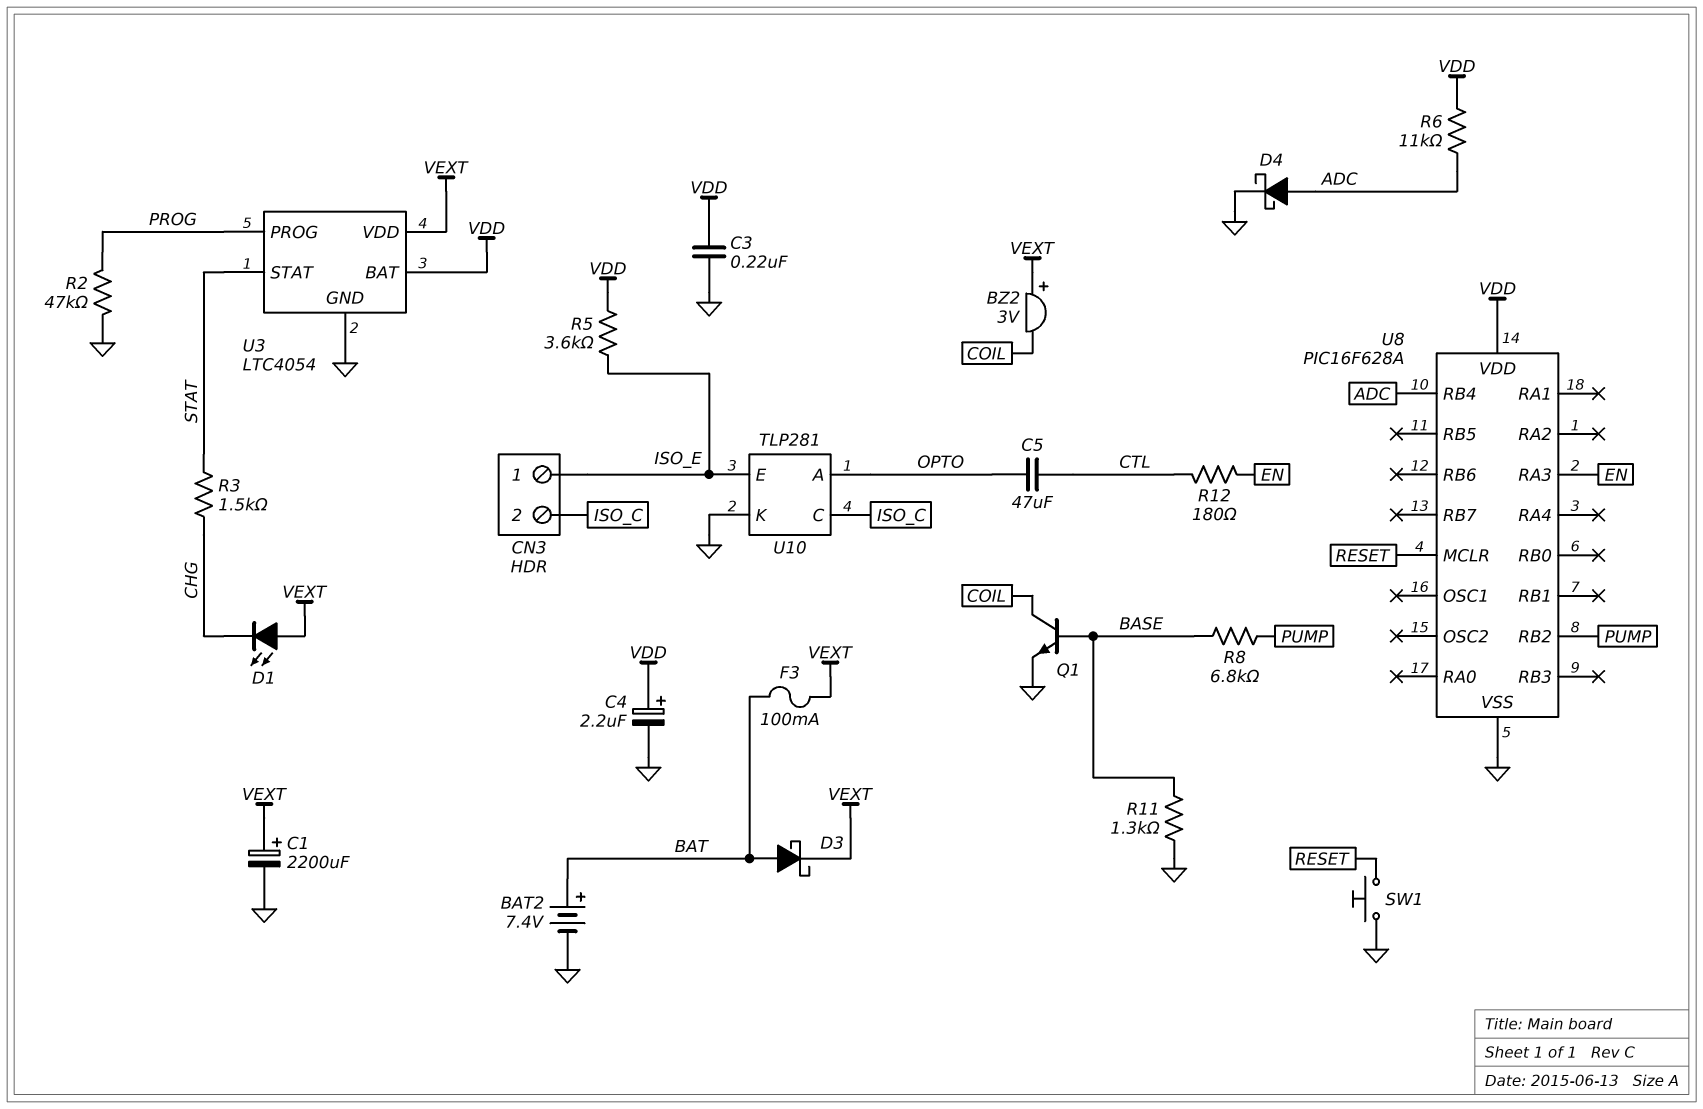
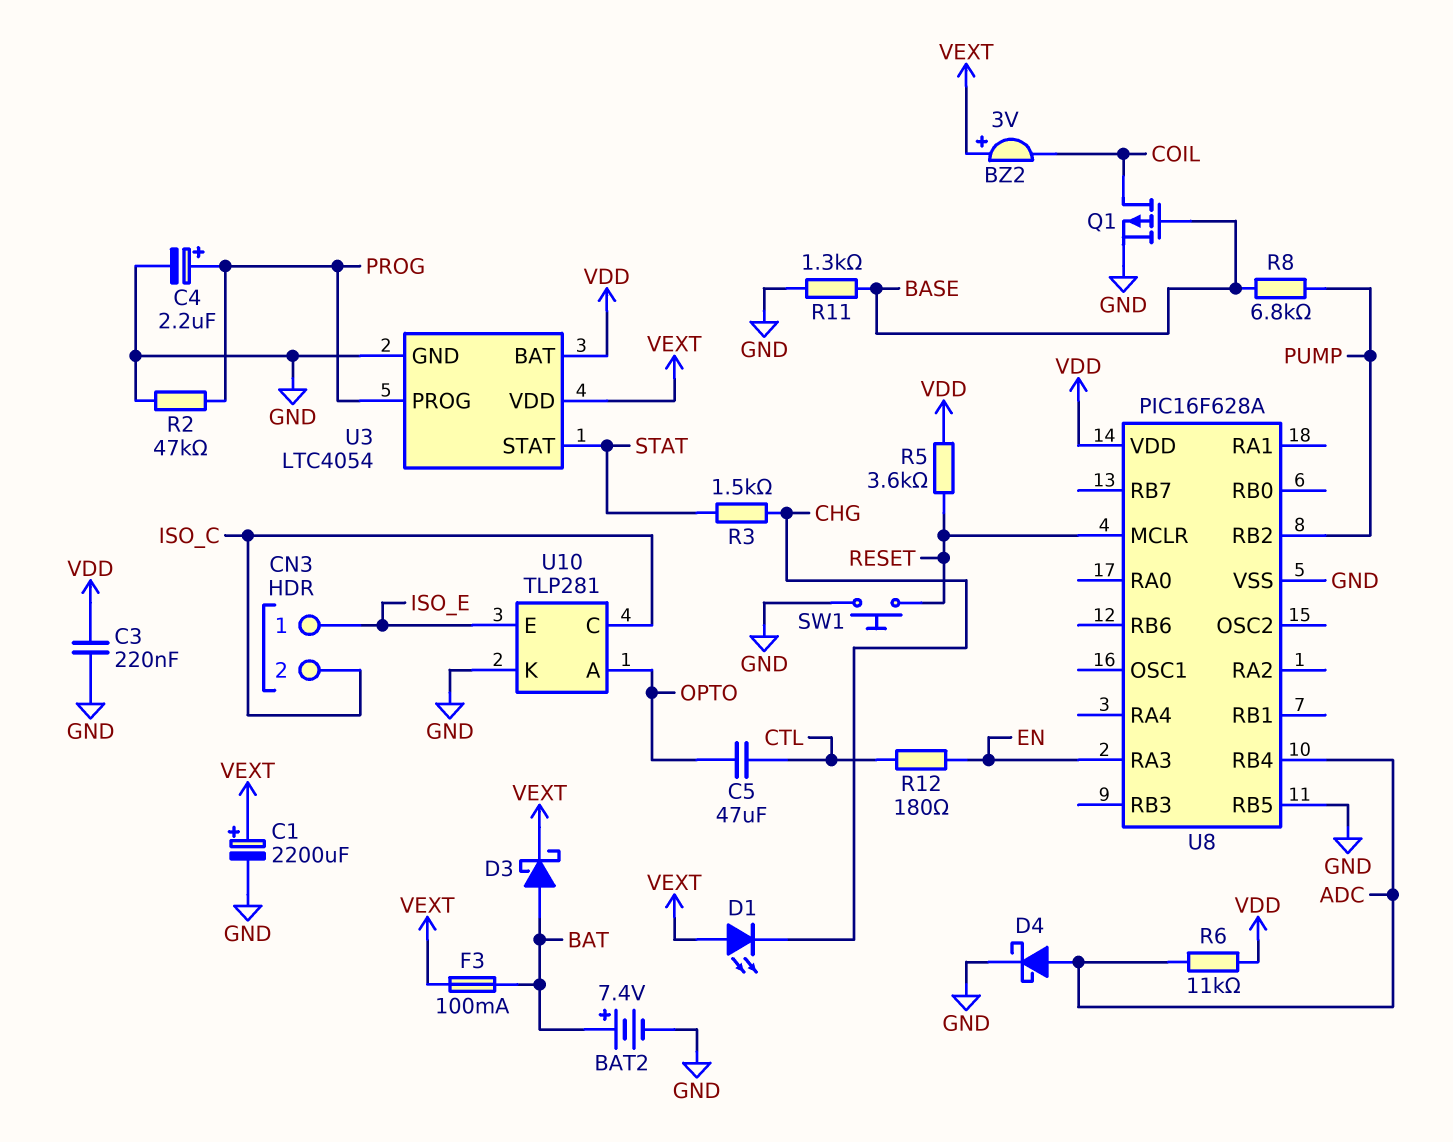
C4: 2.2uF (plus VDD, minus GND) -> 2.2uF (plus PROG, minus GND)
Q1: NPN (B BASE, C COIL, E GND) -> PMOS (G BASE, D COIL, S GND)
R5: 3.6k (ISO_E, VDD) -> 3.6k (RESET, VDD)
U8 pin RB5: none -> GND

